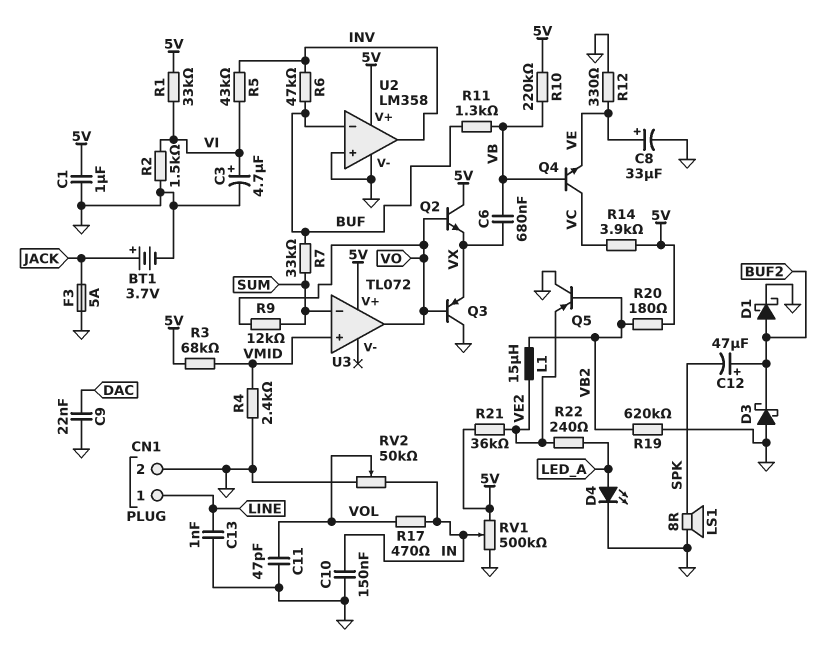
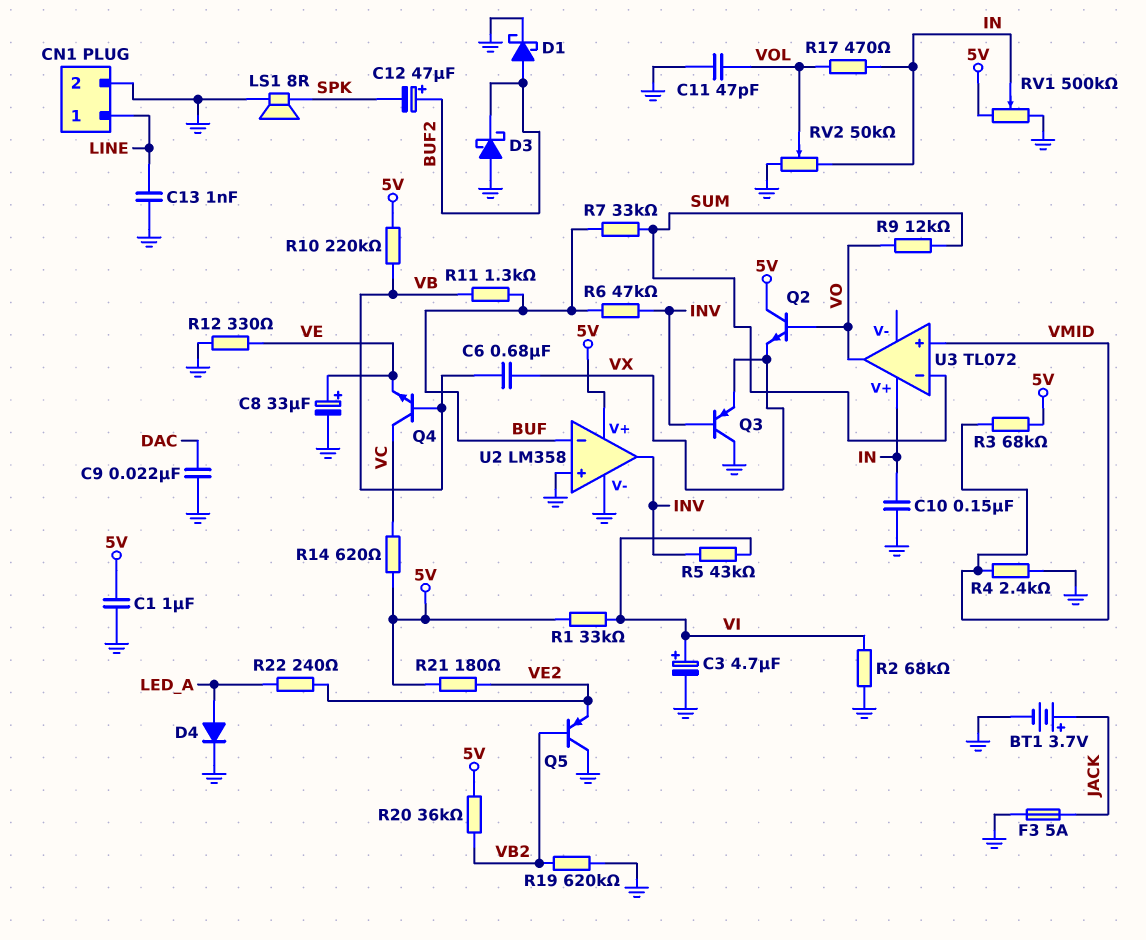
D4: LED (A LED_A, K GND) -> diode (A LED_A, K GND)
L1: 15uH (VB2, VE2) -> none
Q3: PNP (B VO, C GND, E VX) -> PNP (B INV, C GND, E VX)
R2: 1.5k (GND, VI) -> 68k (GND, VI)
R14: 3.9k (5V, VC) -> 620 (5V, VC)
R20: 180 (5V, VB2) -> 36k (5V, VB2)
R21: 36k (5V, VE2) -> 180 (5V, VE2)
U3 pin V+: 5V -> IN

